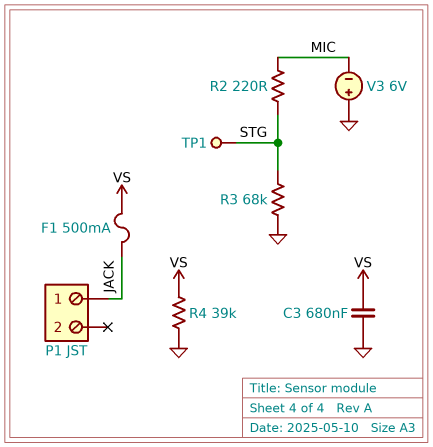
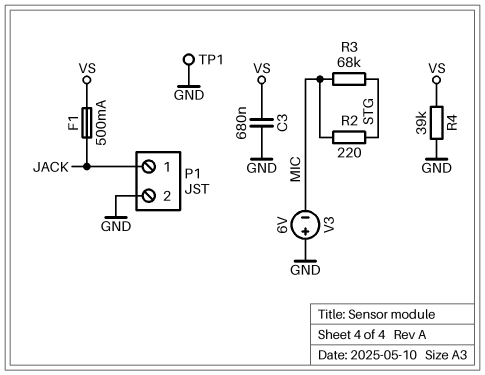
P1 pin 2: none -> GND
R3: 68k (GND, STG) -> 68k (MIC, STG)
TP1: test point (STG) -> test point (GND)

